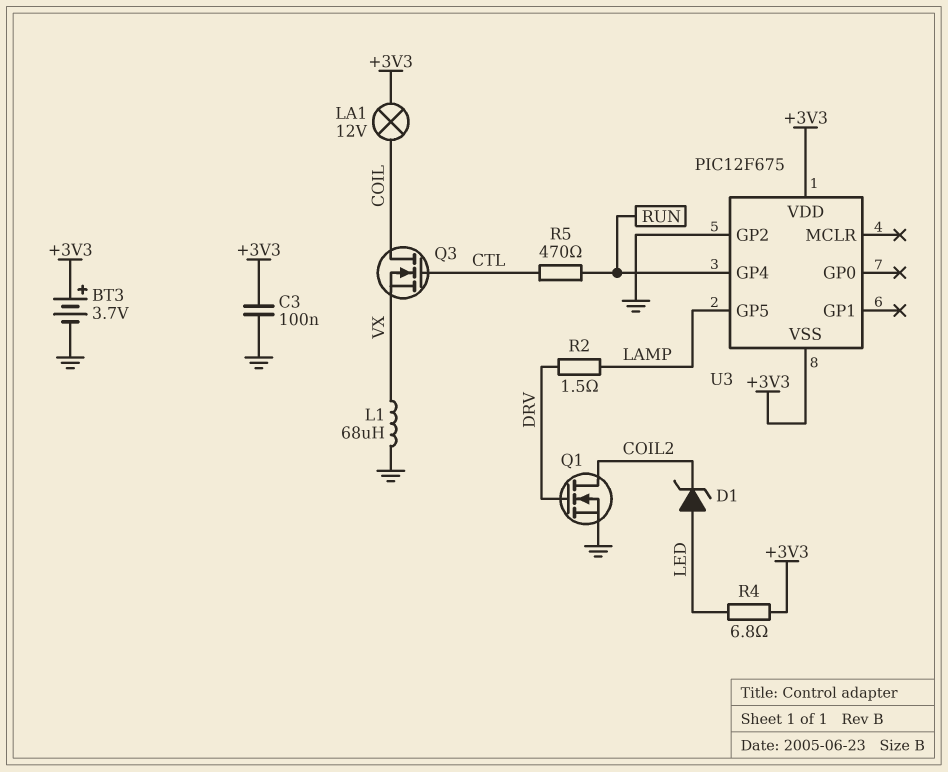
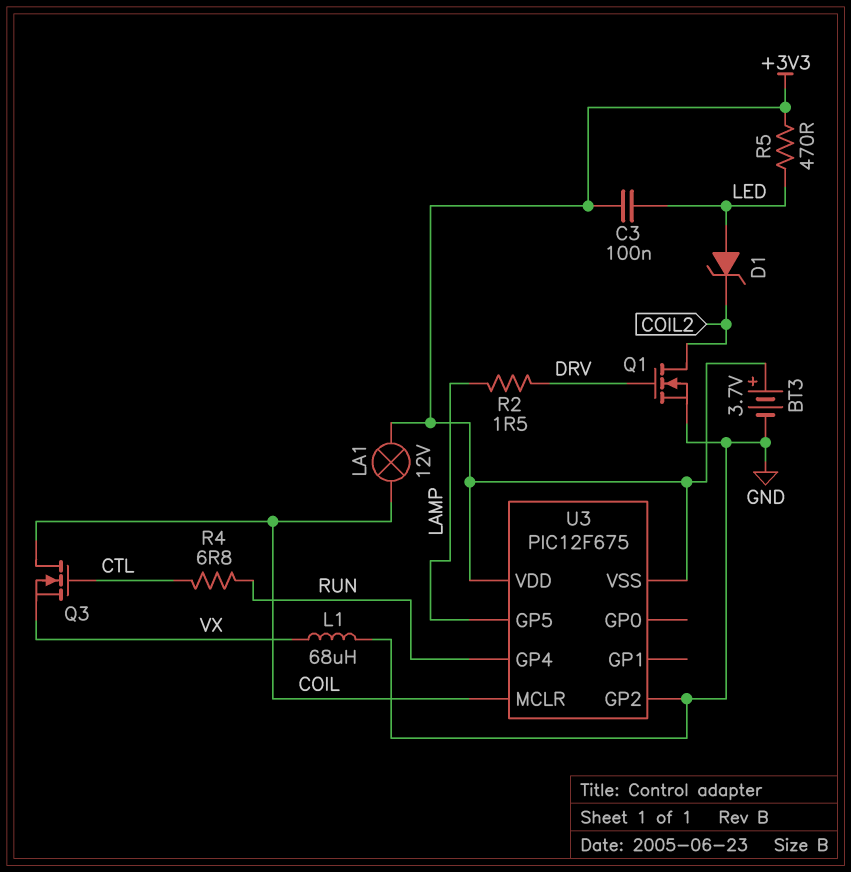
C3: 100nF (+3V3, GND) -> 100nF (+3V3, LED)
R4: 6.8 (+3V3, LED) -> 6.8 (CTL, RUN)
R5: 470 (CTL, RUN) -> 470 (+3V3, LED)
U3 pin MCLR: none -> COIL

